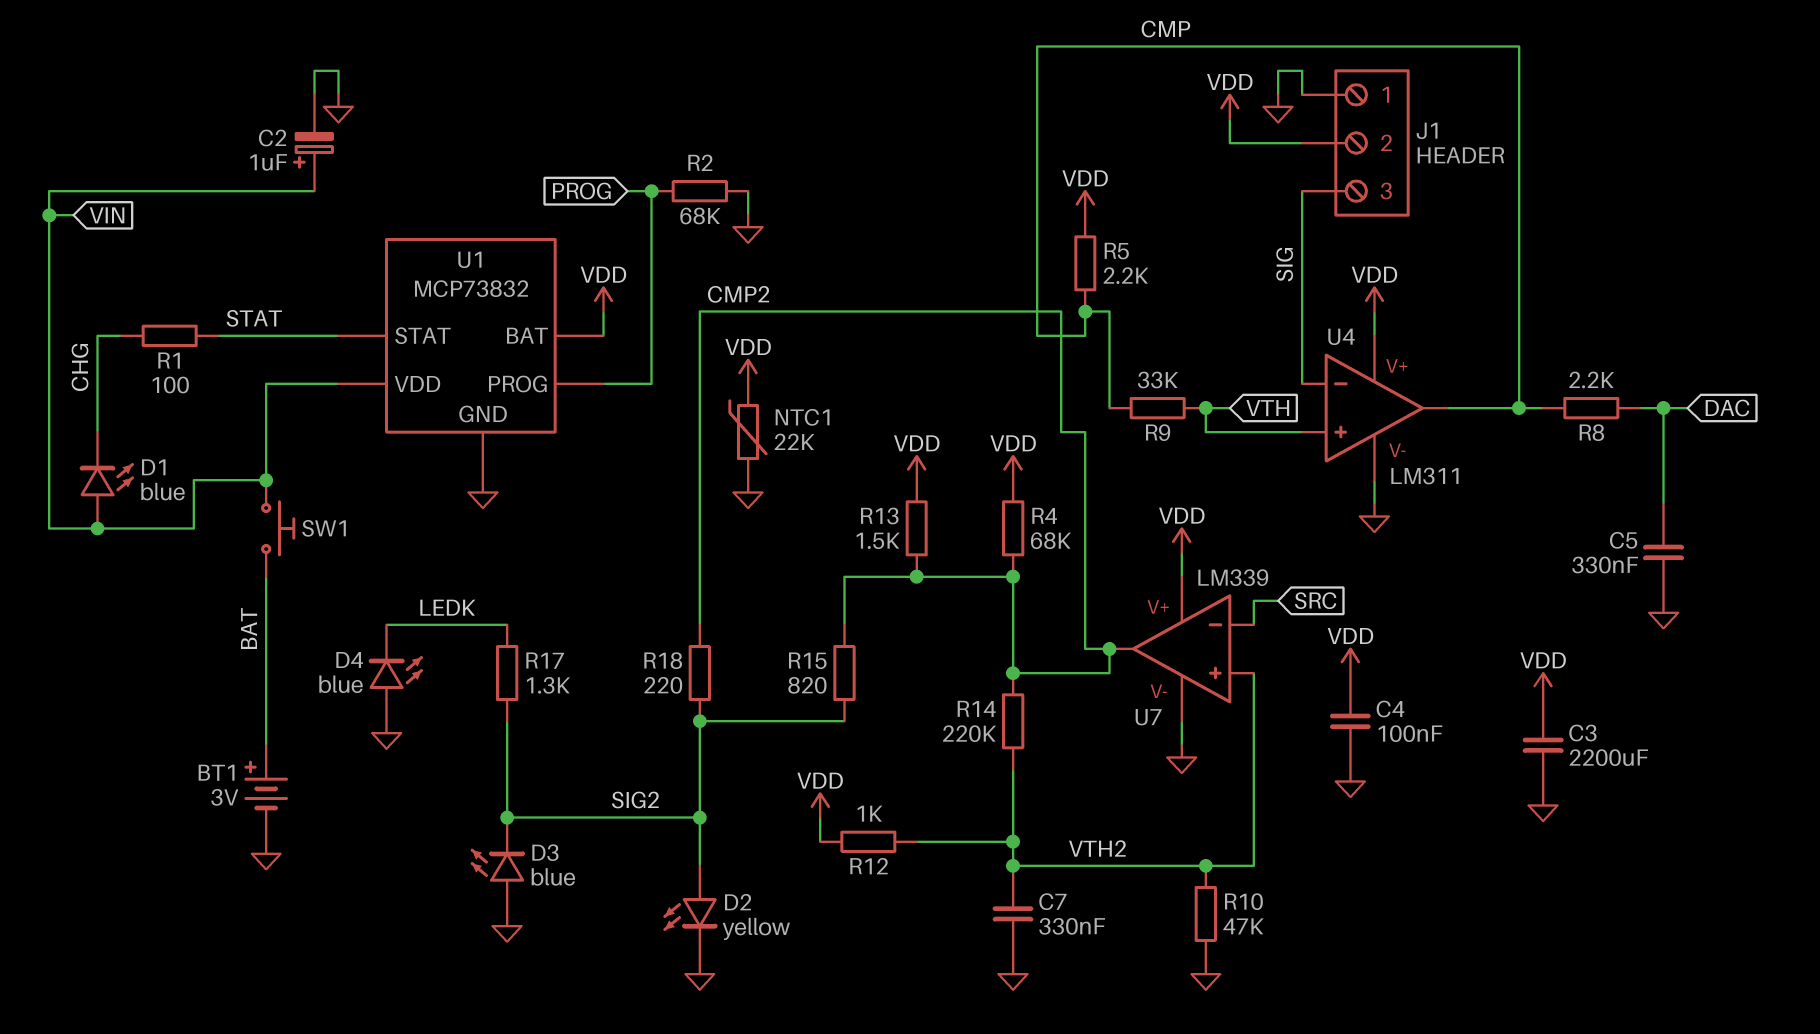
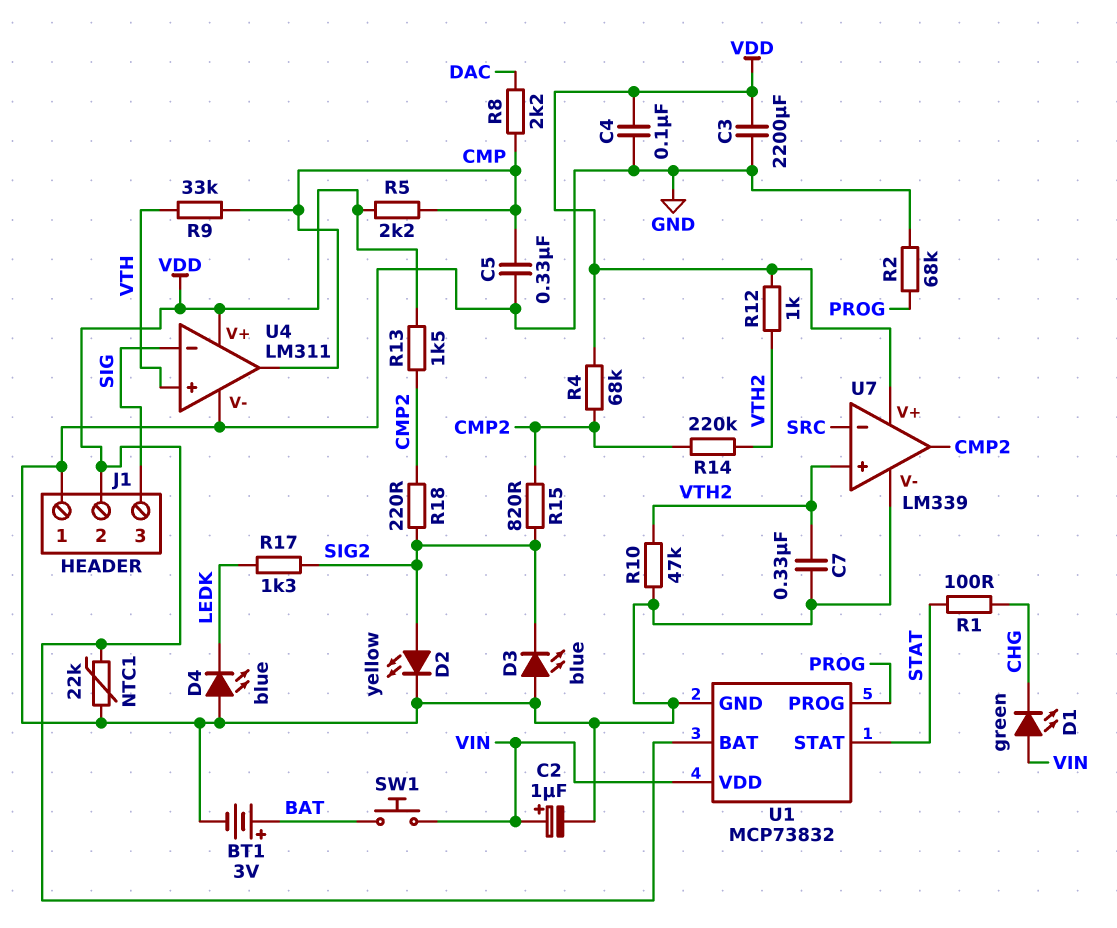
C5: 330nF (DAC, GND) -> 330nF (CMP, GND)
D1: LED blue (A VIN, K CHG) -> LED green (A VIN, K CHG)

